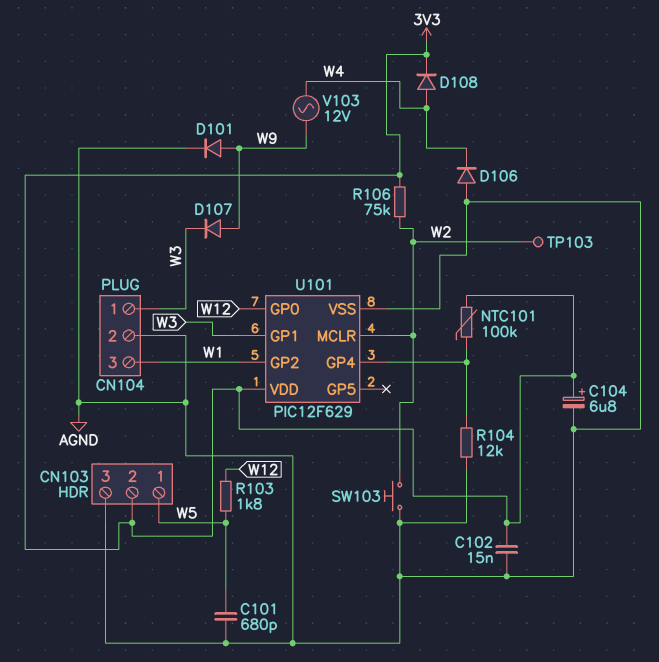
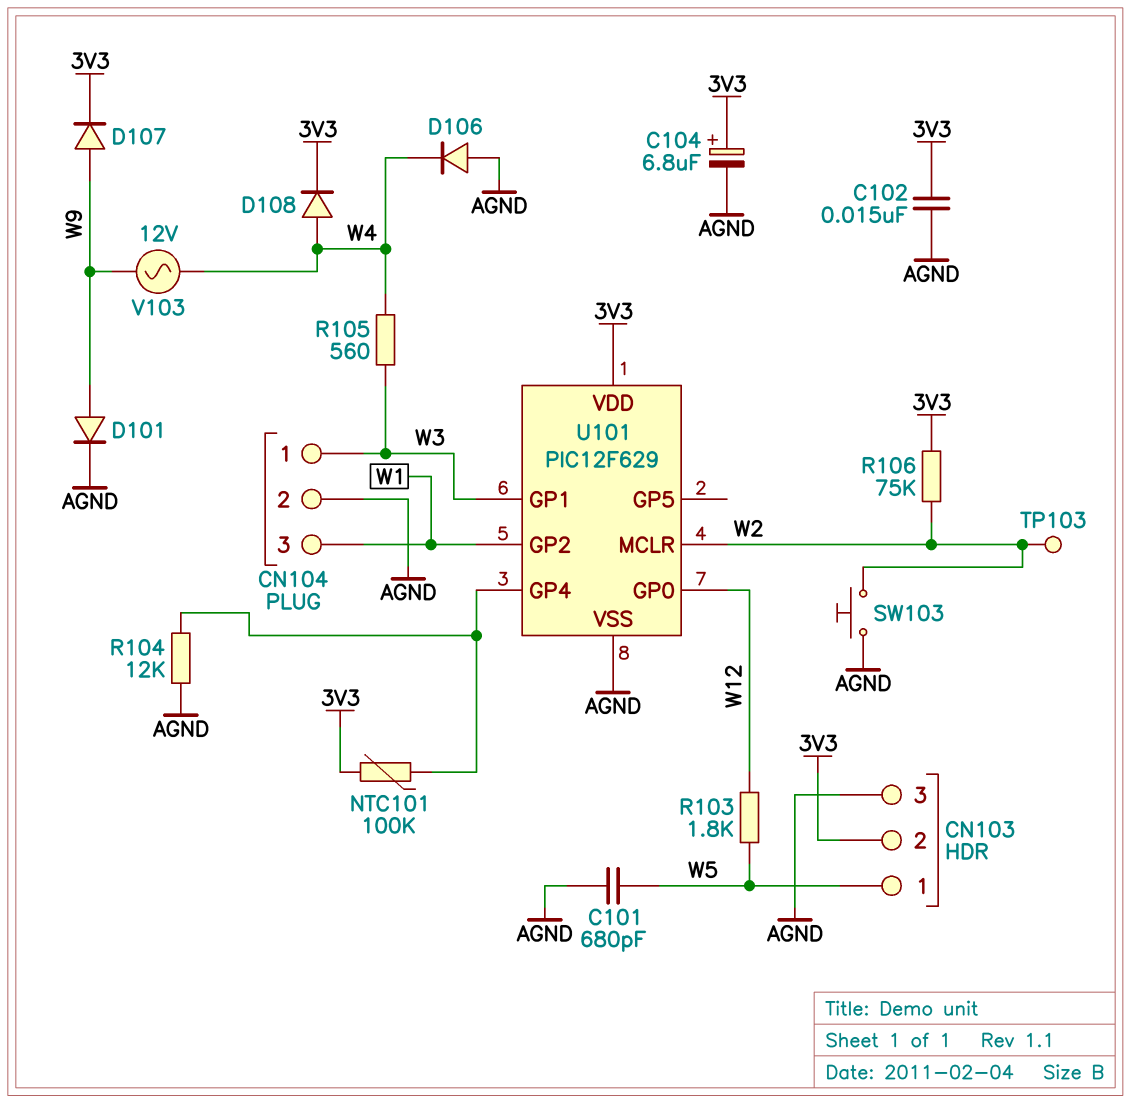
D107: diode (A W9, K W3) -> diode (A W9, K 3V3)
R105: none -> 560 (W3, W4)

